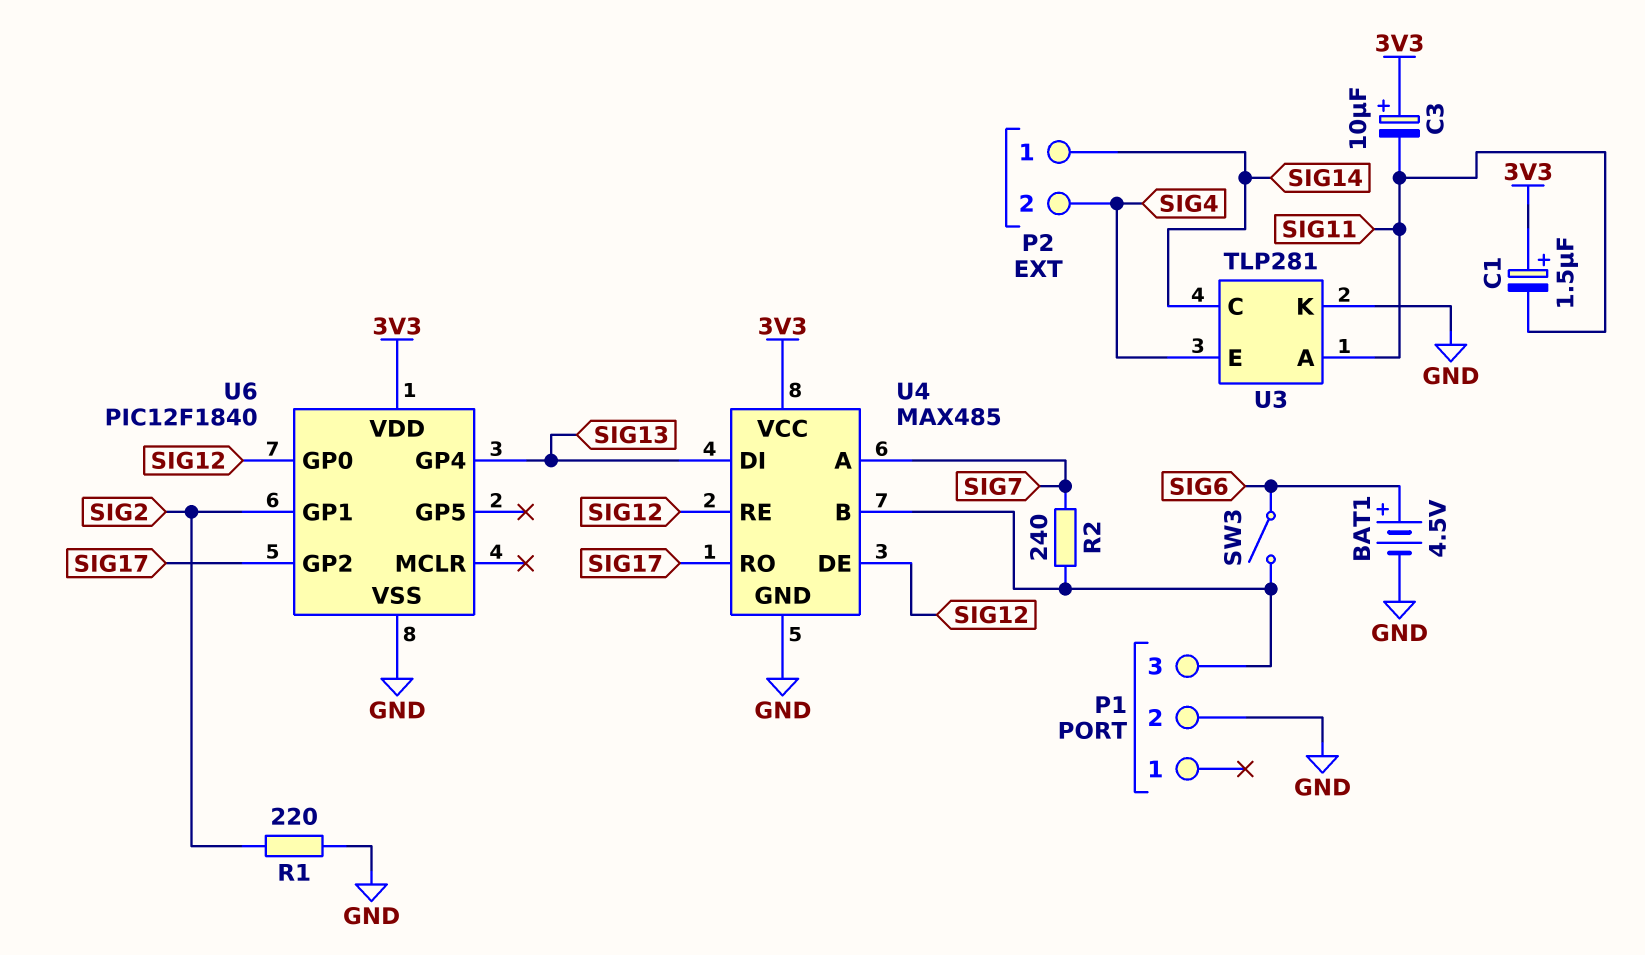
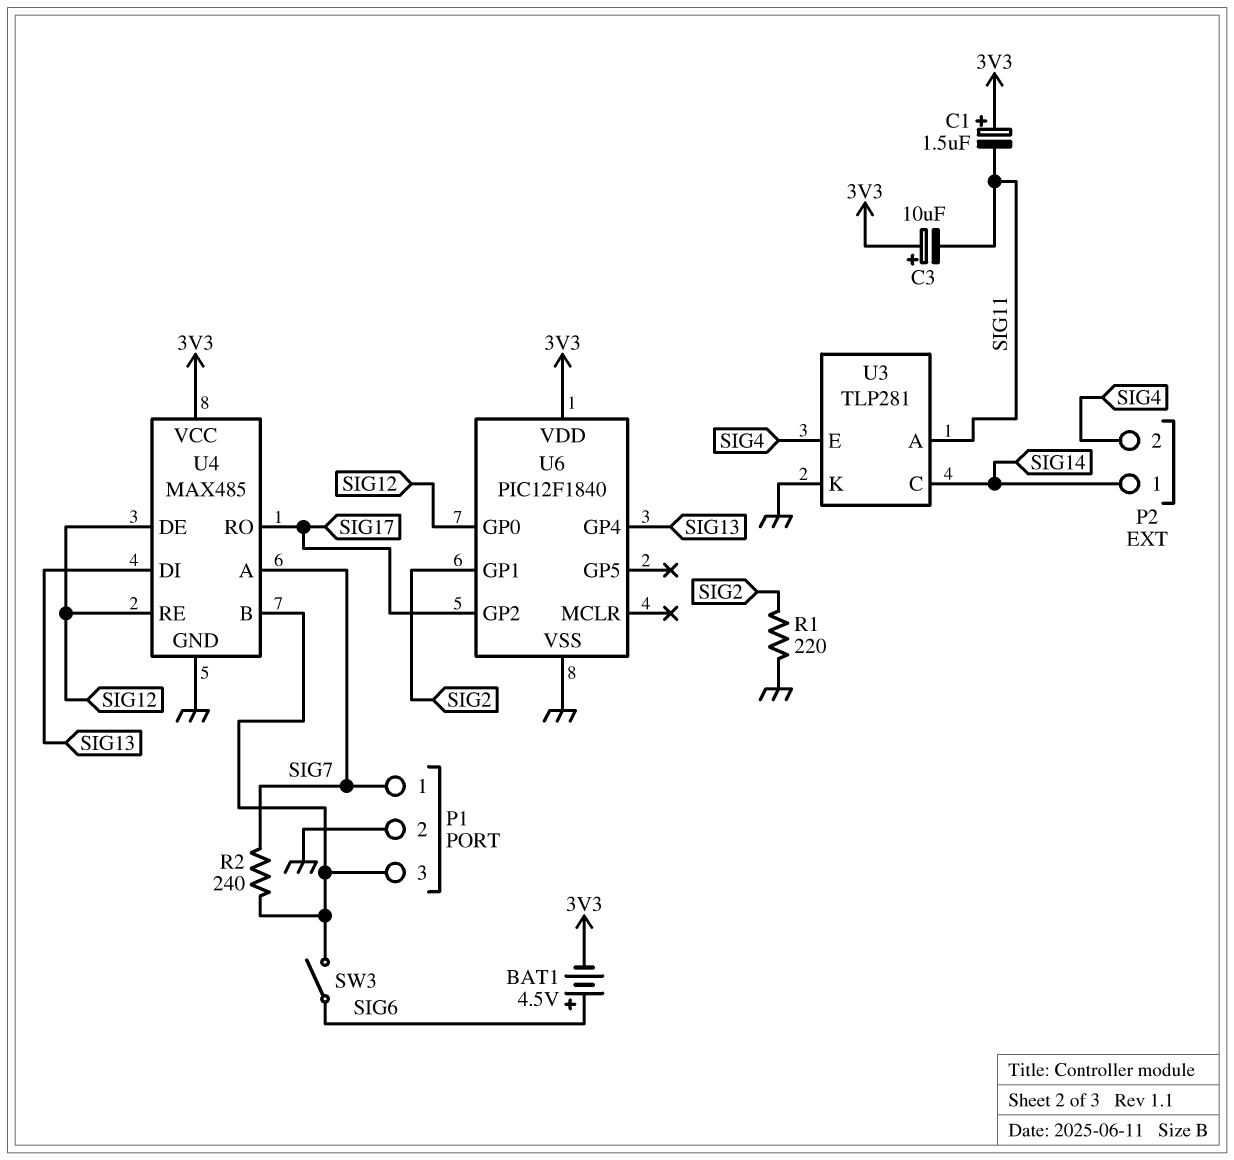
BAT1: 4.5V (plus SIG6, minus GND) -> 4.5V (plus SIG6, minus 3V3)
P1 pin 1: none -> SIG7

